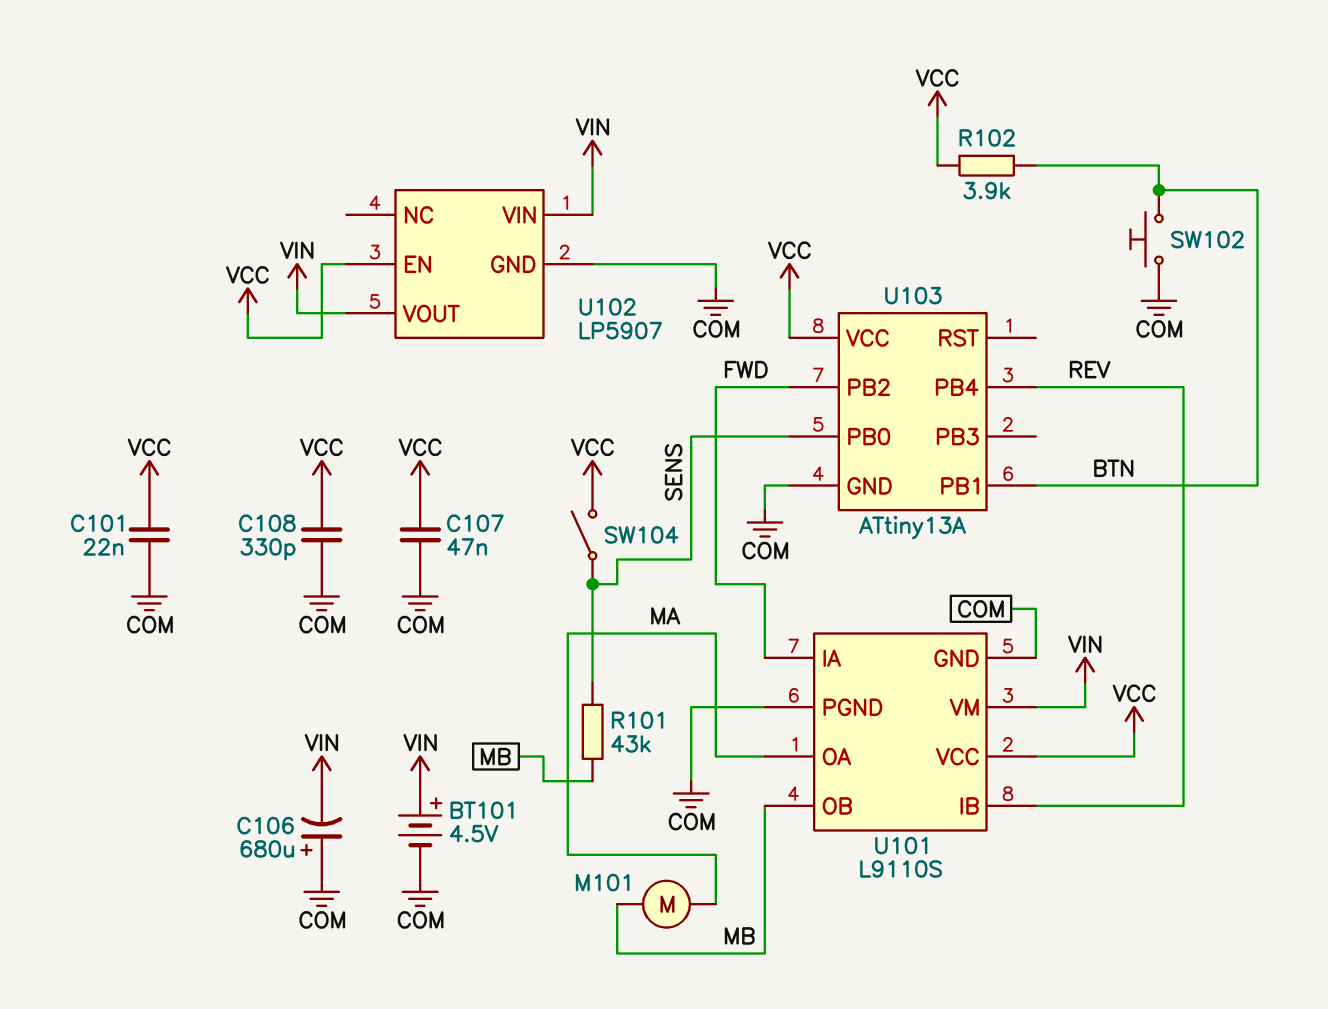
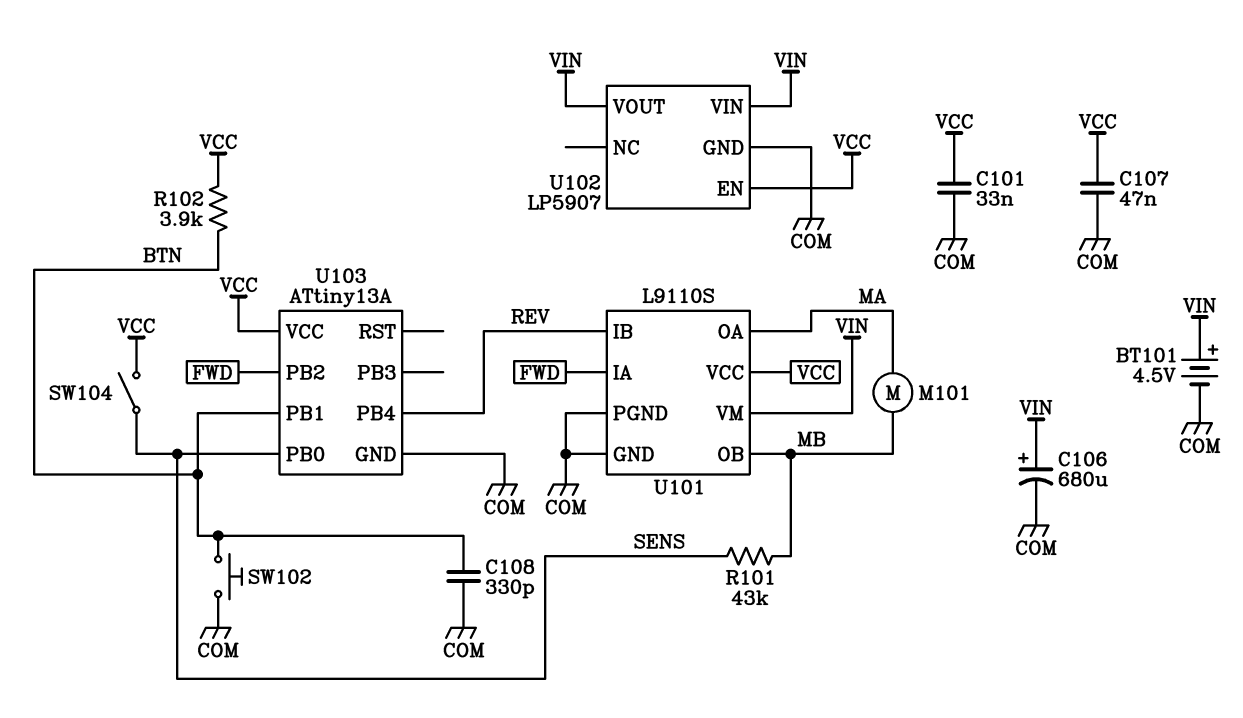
C101: 22nF (COM, VCC) -> 33nF (COM, VCC)
C106: 680uF (plus COM, minus VIN) -> 680uF (plus VIN, minus COM)
C108: 330pF (COM, VCC) -> 330pF (BTN, COM)

